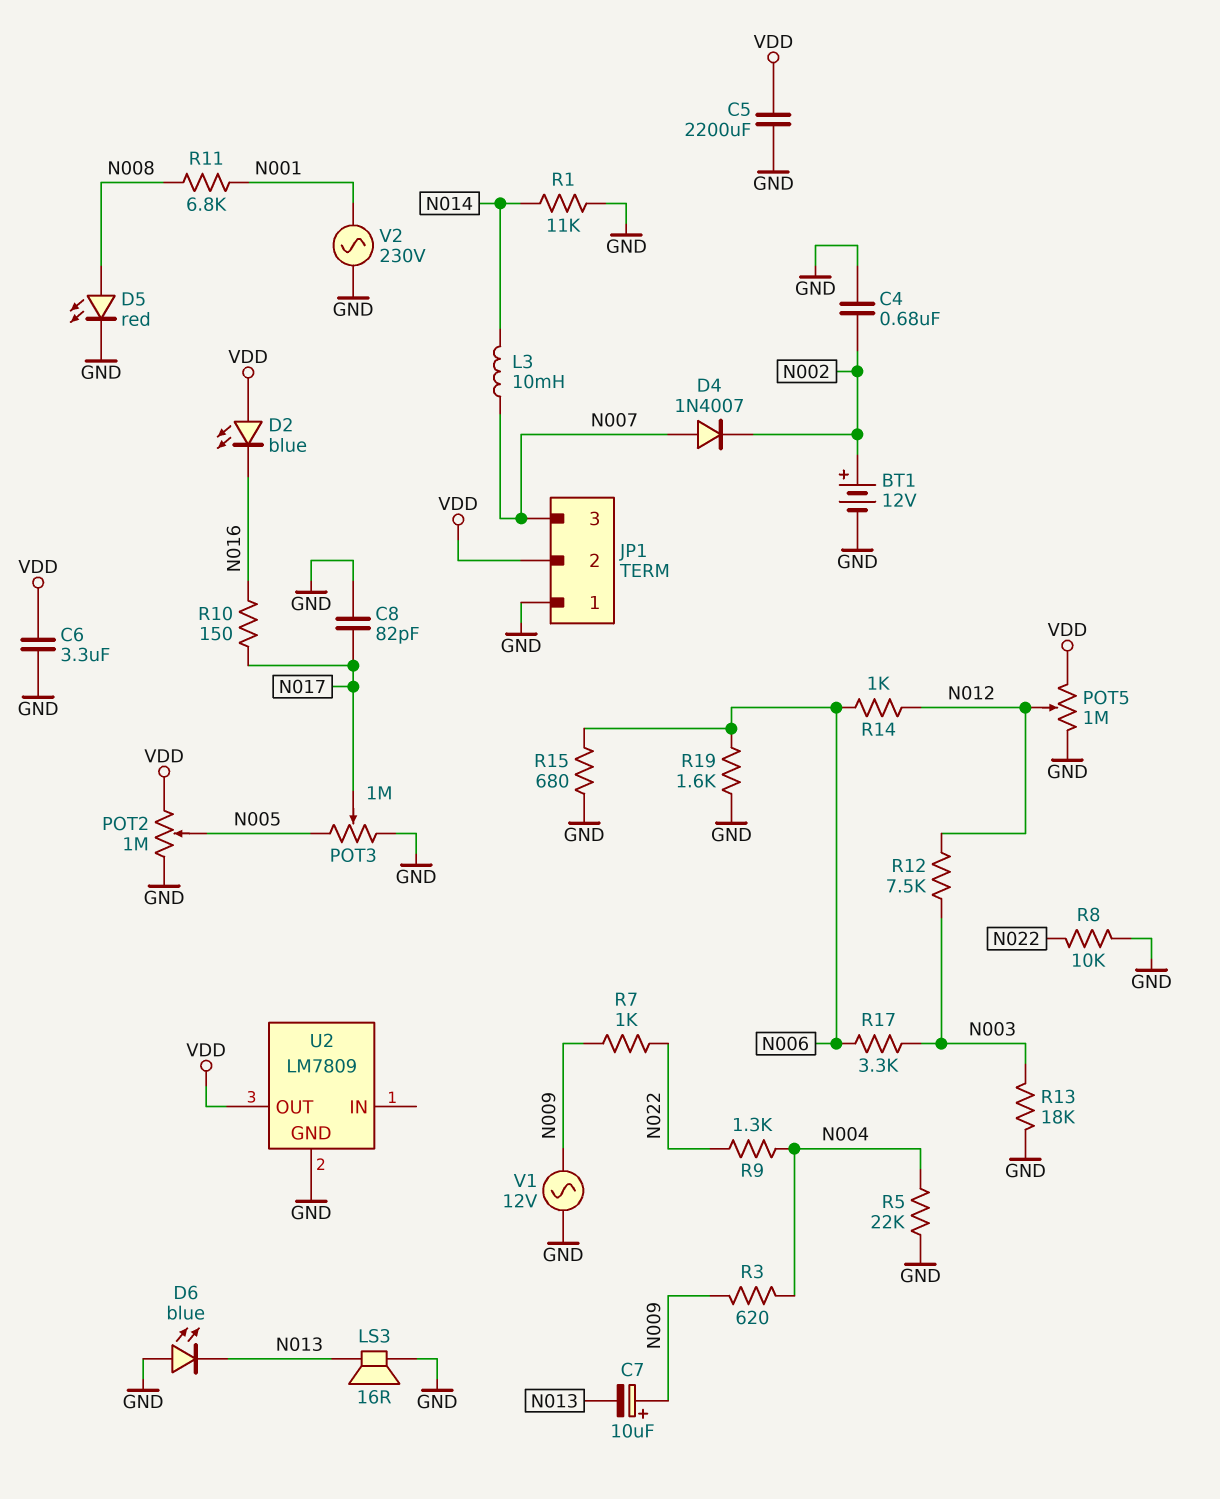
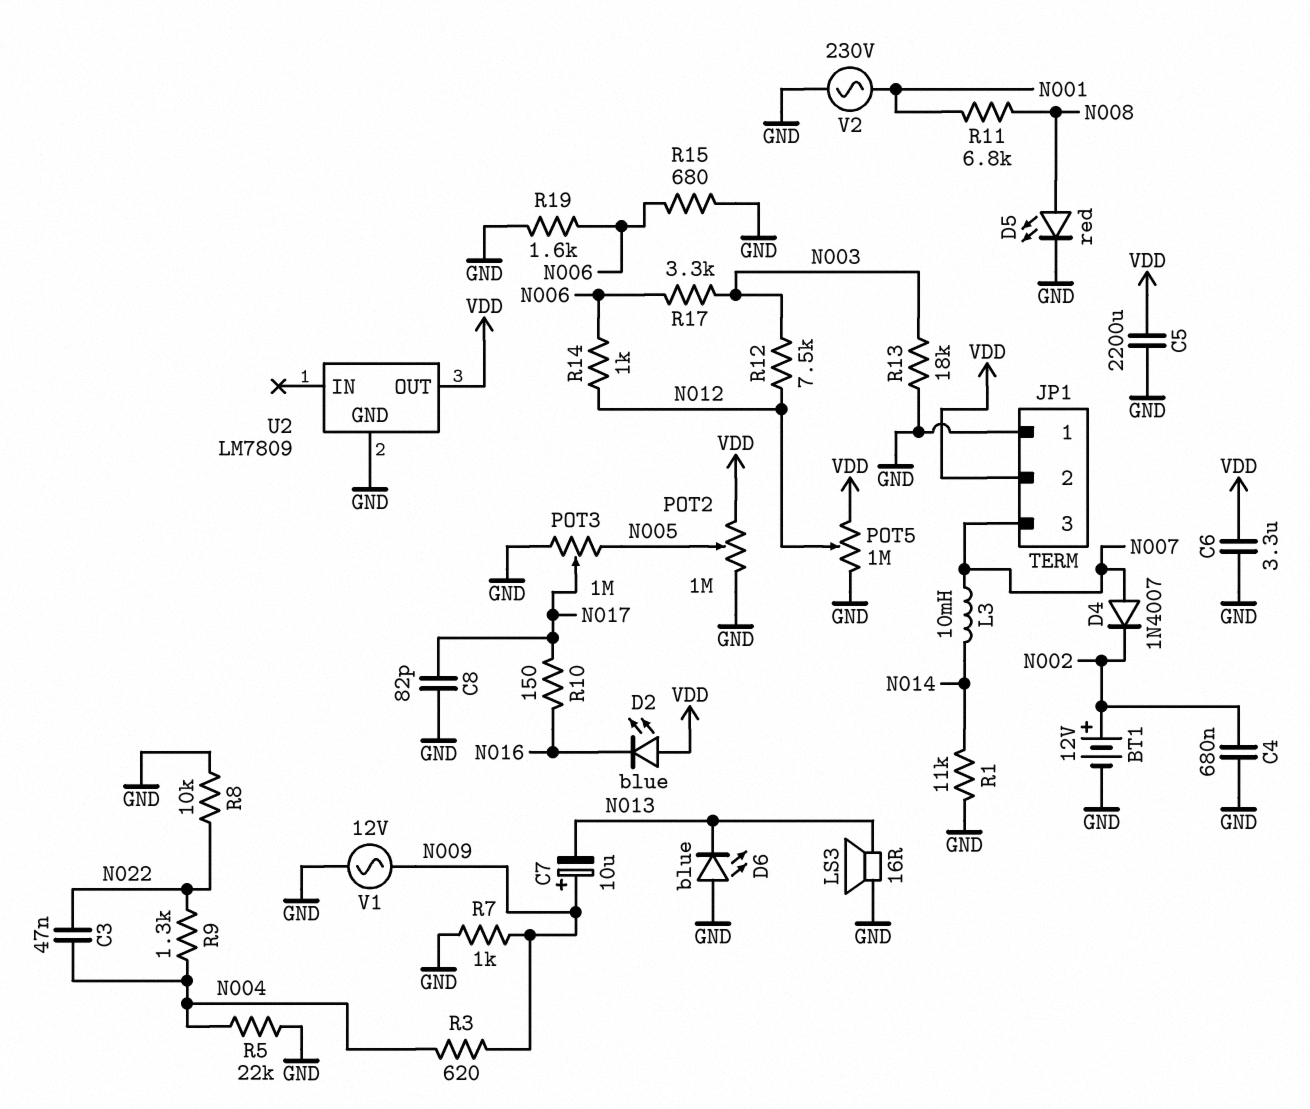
C3: none -> 47nF (N004, N022)
R7: 1k (N009, N022) -> 1k (GND, N009)

